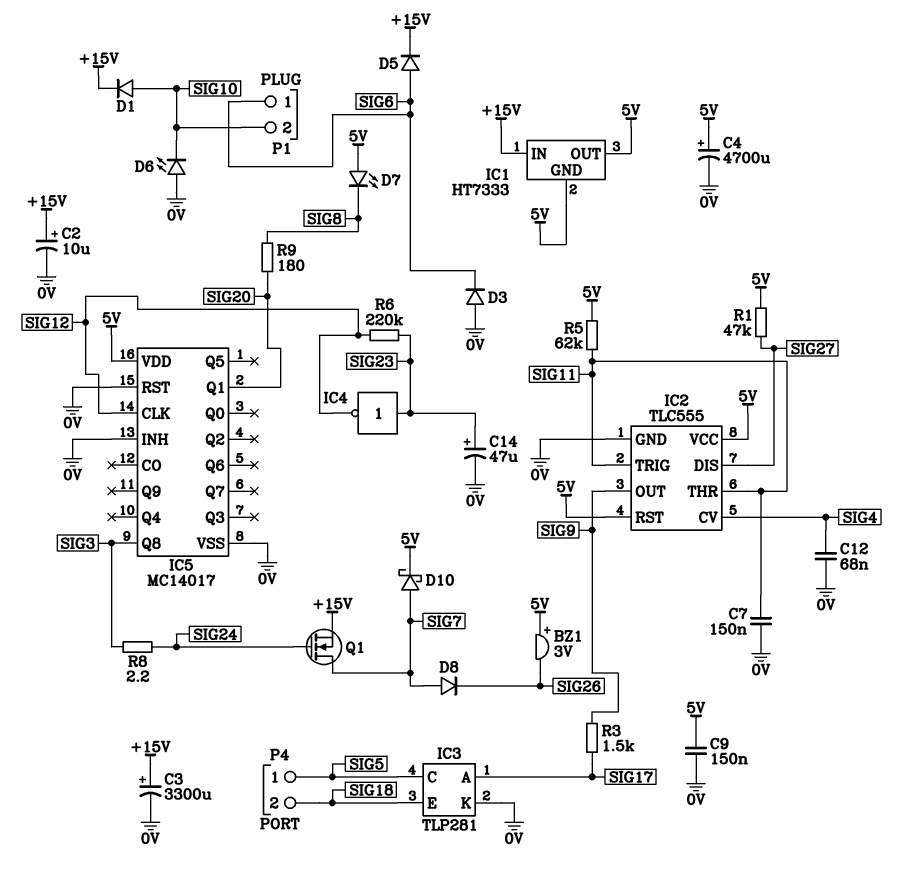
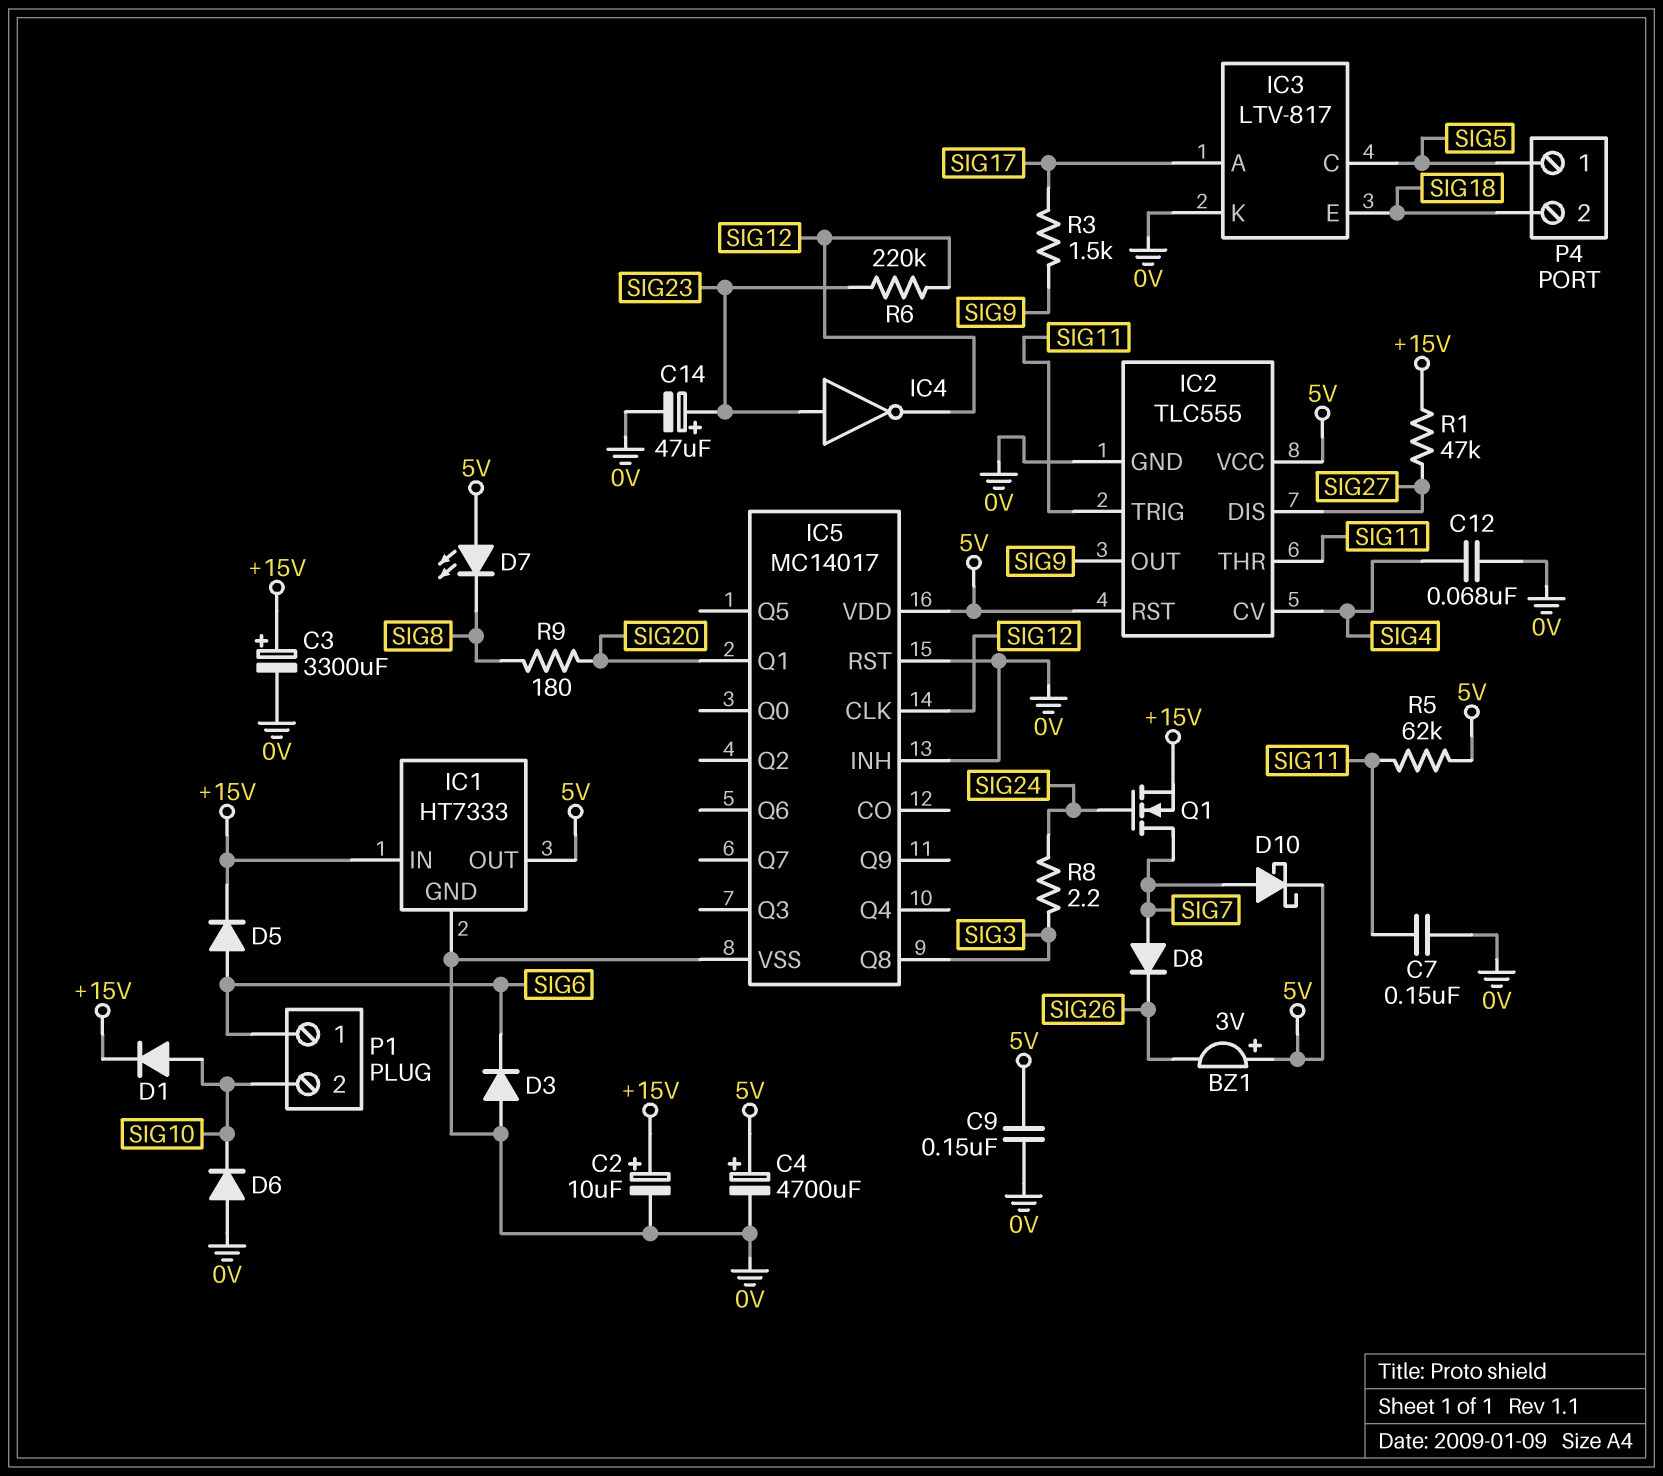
D6: LED (A 0V, K SIG10) -> diode (A 0V, K SIG10)
IC1 pin GND: 5V -> 0V
IC3: TLP281 -> LTV-817
R1: 47k (5V, SIG27) -> 47k (+15V, SIG27)

